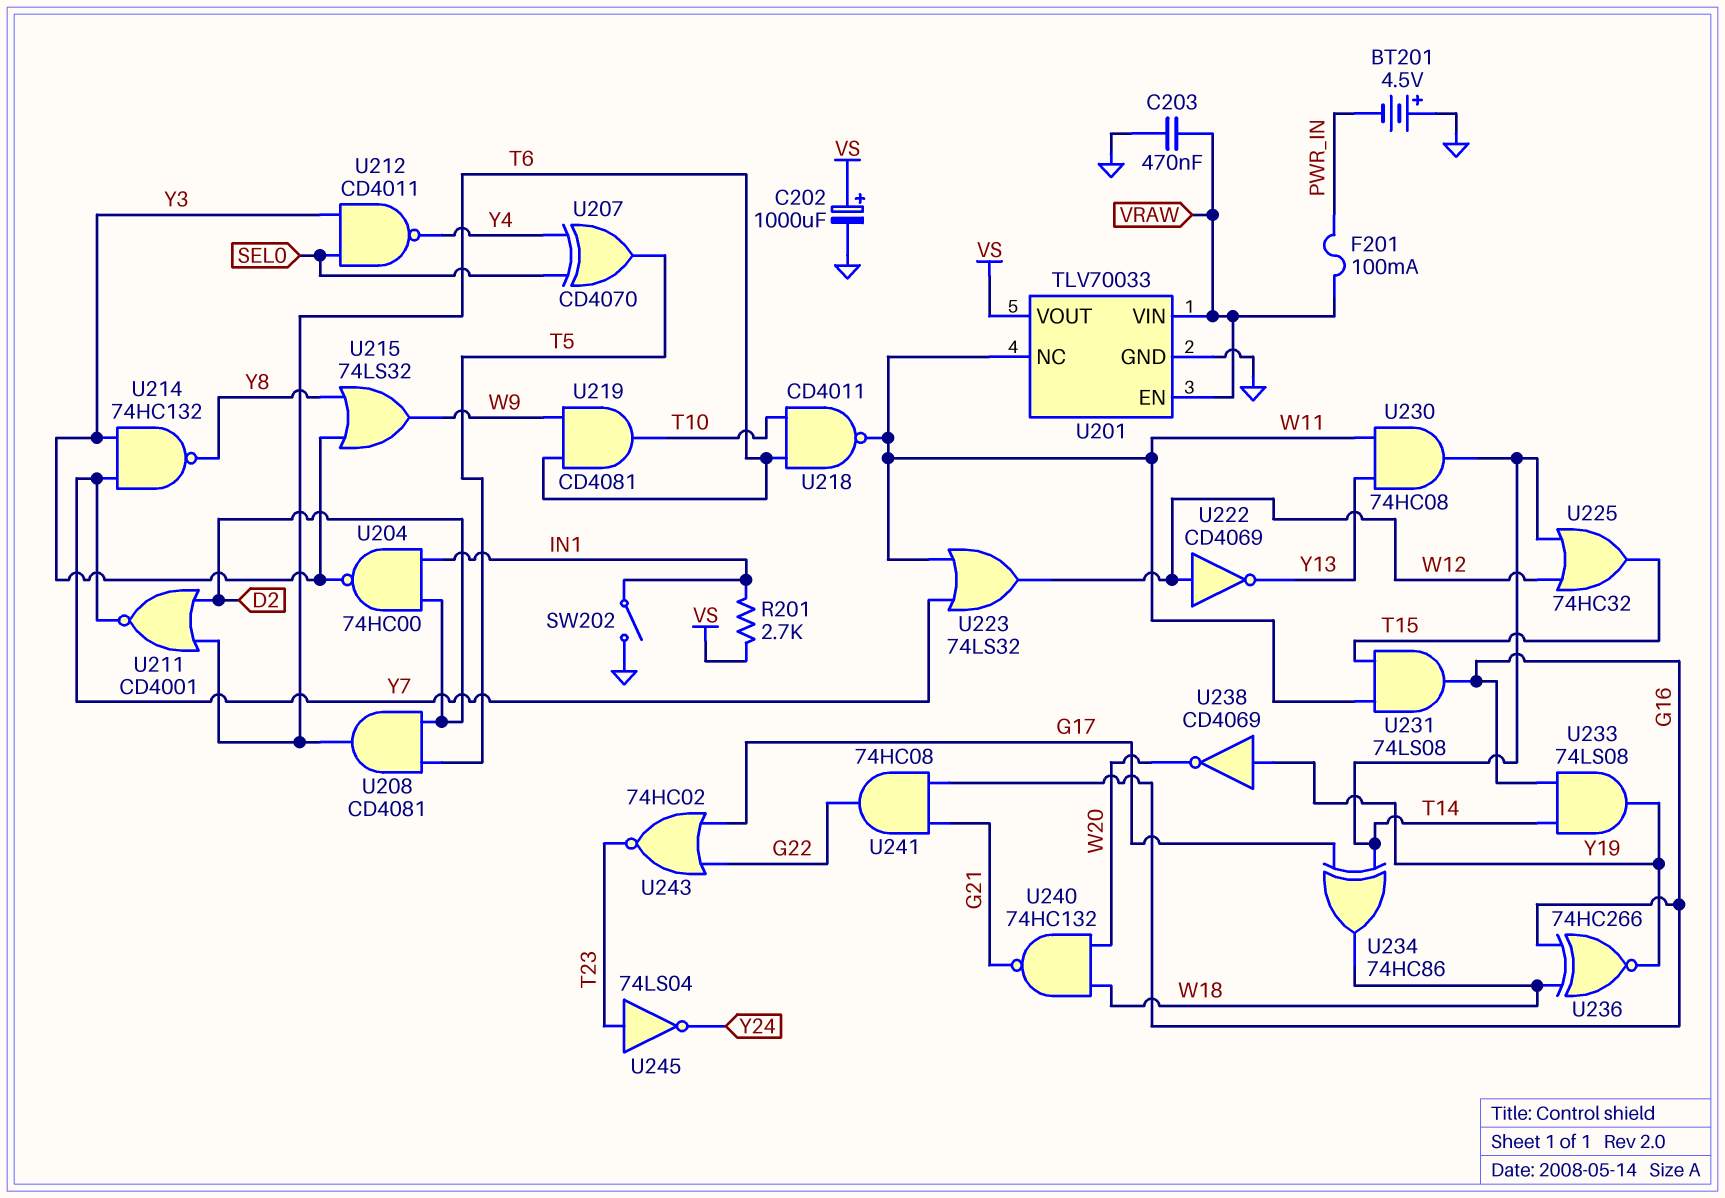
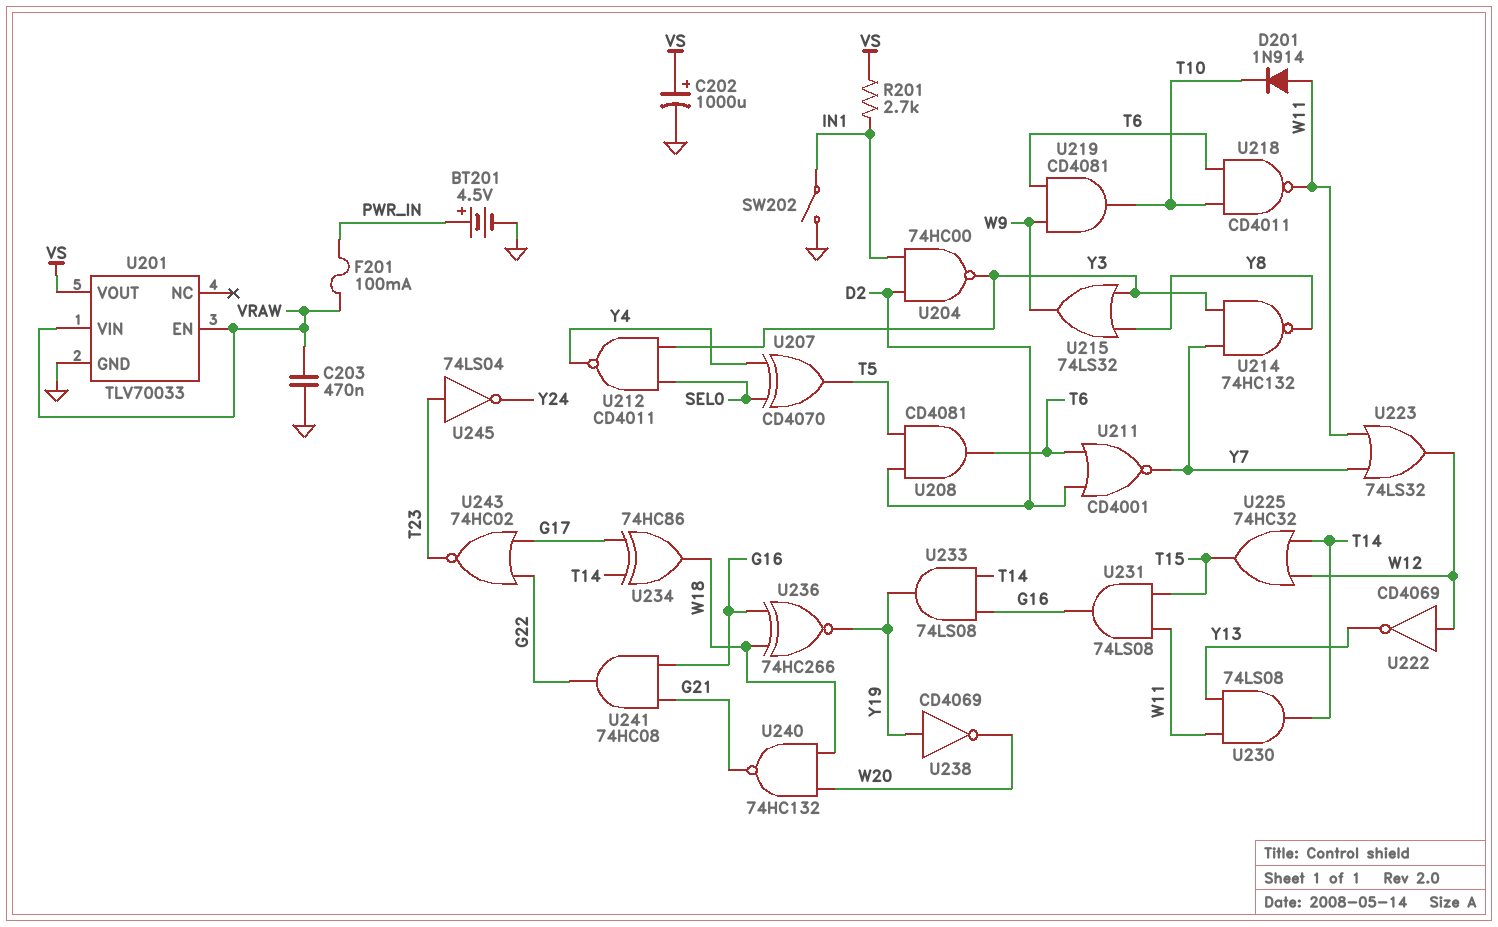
BT201: 4.5V (plus GND, minus PWR_IN) -> 4.5V (plus PWR_IN, minus GND)
D201: none -> diode 1N914 (A W11, K T10)
U201 pin NC: W11 -> none
U230: AND 74HC08 (in W11, in Y13, out T14) -> AND 74LS08 (in W11, in Y13, out T14)

